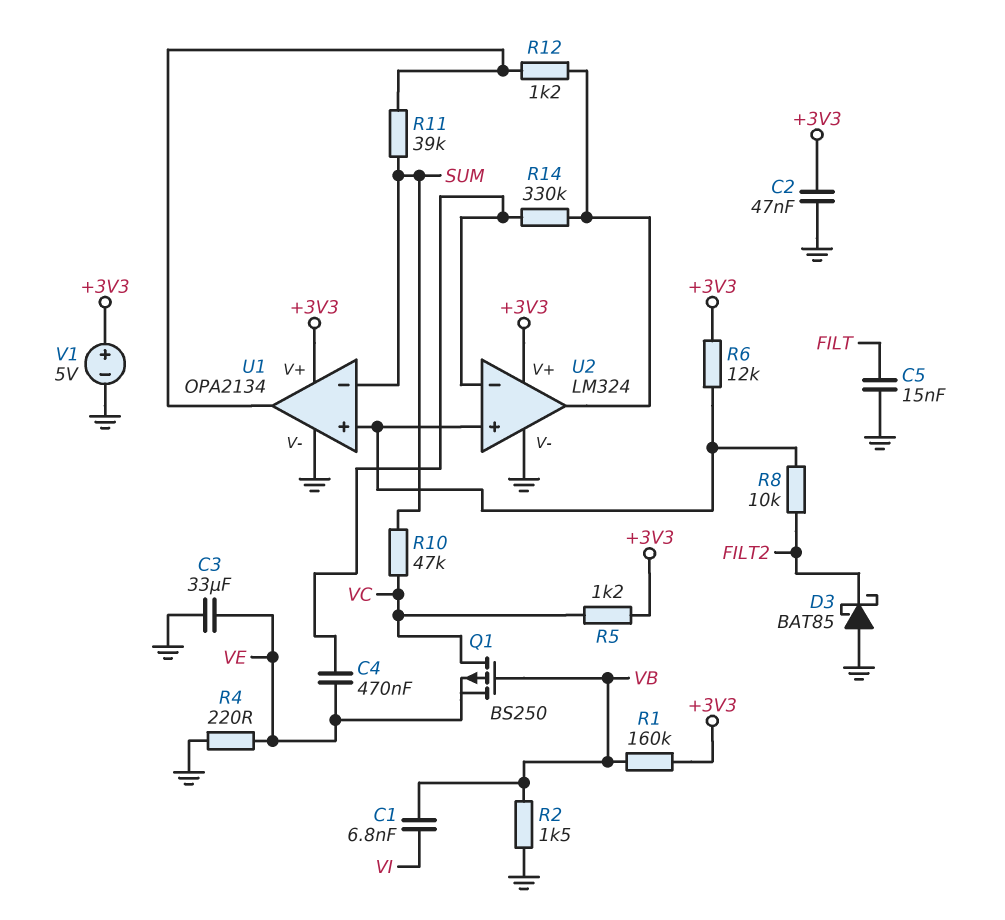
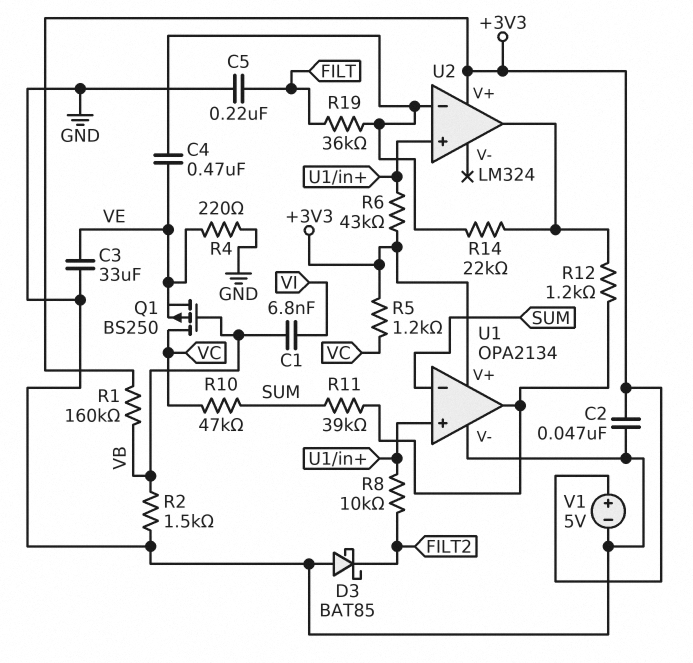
C5: 15nF (FILT, GND) -> 220nF (FILT, GND)
R6: 12k (+3V3, U1/in+) -> 43k (+3V3, U1/in+)
R14: 330k (U2/in-, U2/out) -> 22k (U2/in-, U2/out)
R19: none -> 36k (FILT, U2/in-)
U2 pin V-: GND -> none

